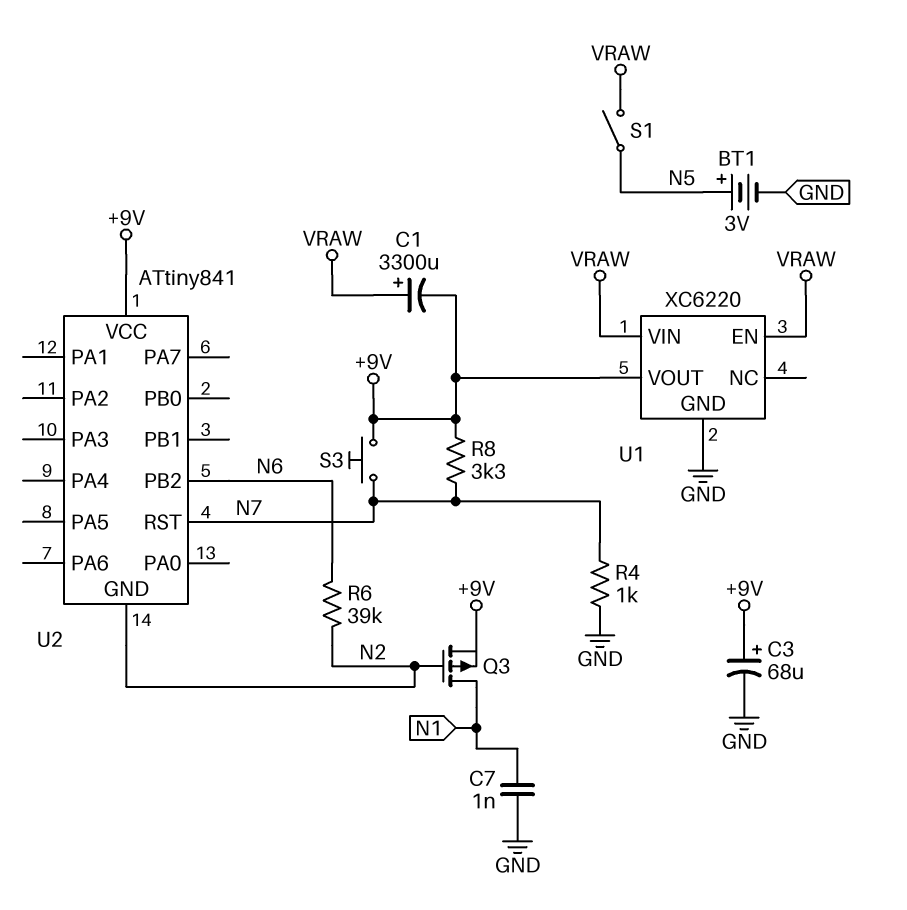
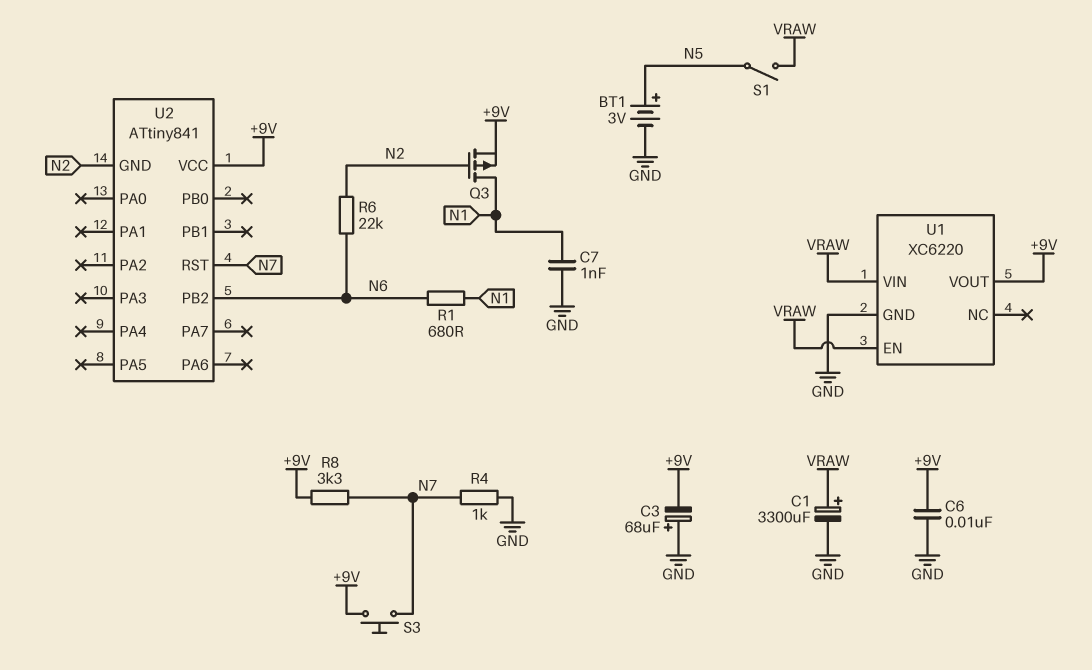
C1: 3300uF (plus VRAW, minus +9V) -> 3300uF (plus VRAW, minus GND)
C3: 68uF (plus +9V, minus GND) -> 68uF (plus GND, minus +9V)
C6: none -> 10nF (+9V, GND)
R1: none -> 680 (N1, N6)
R6: 39k (N2, N6) -> 22k (N2, N6)

